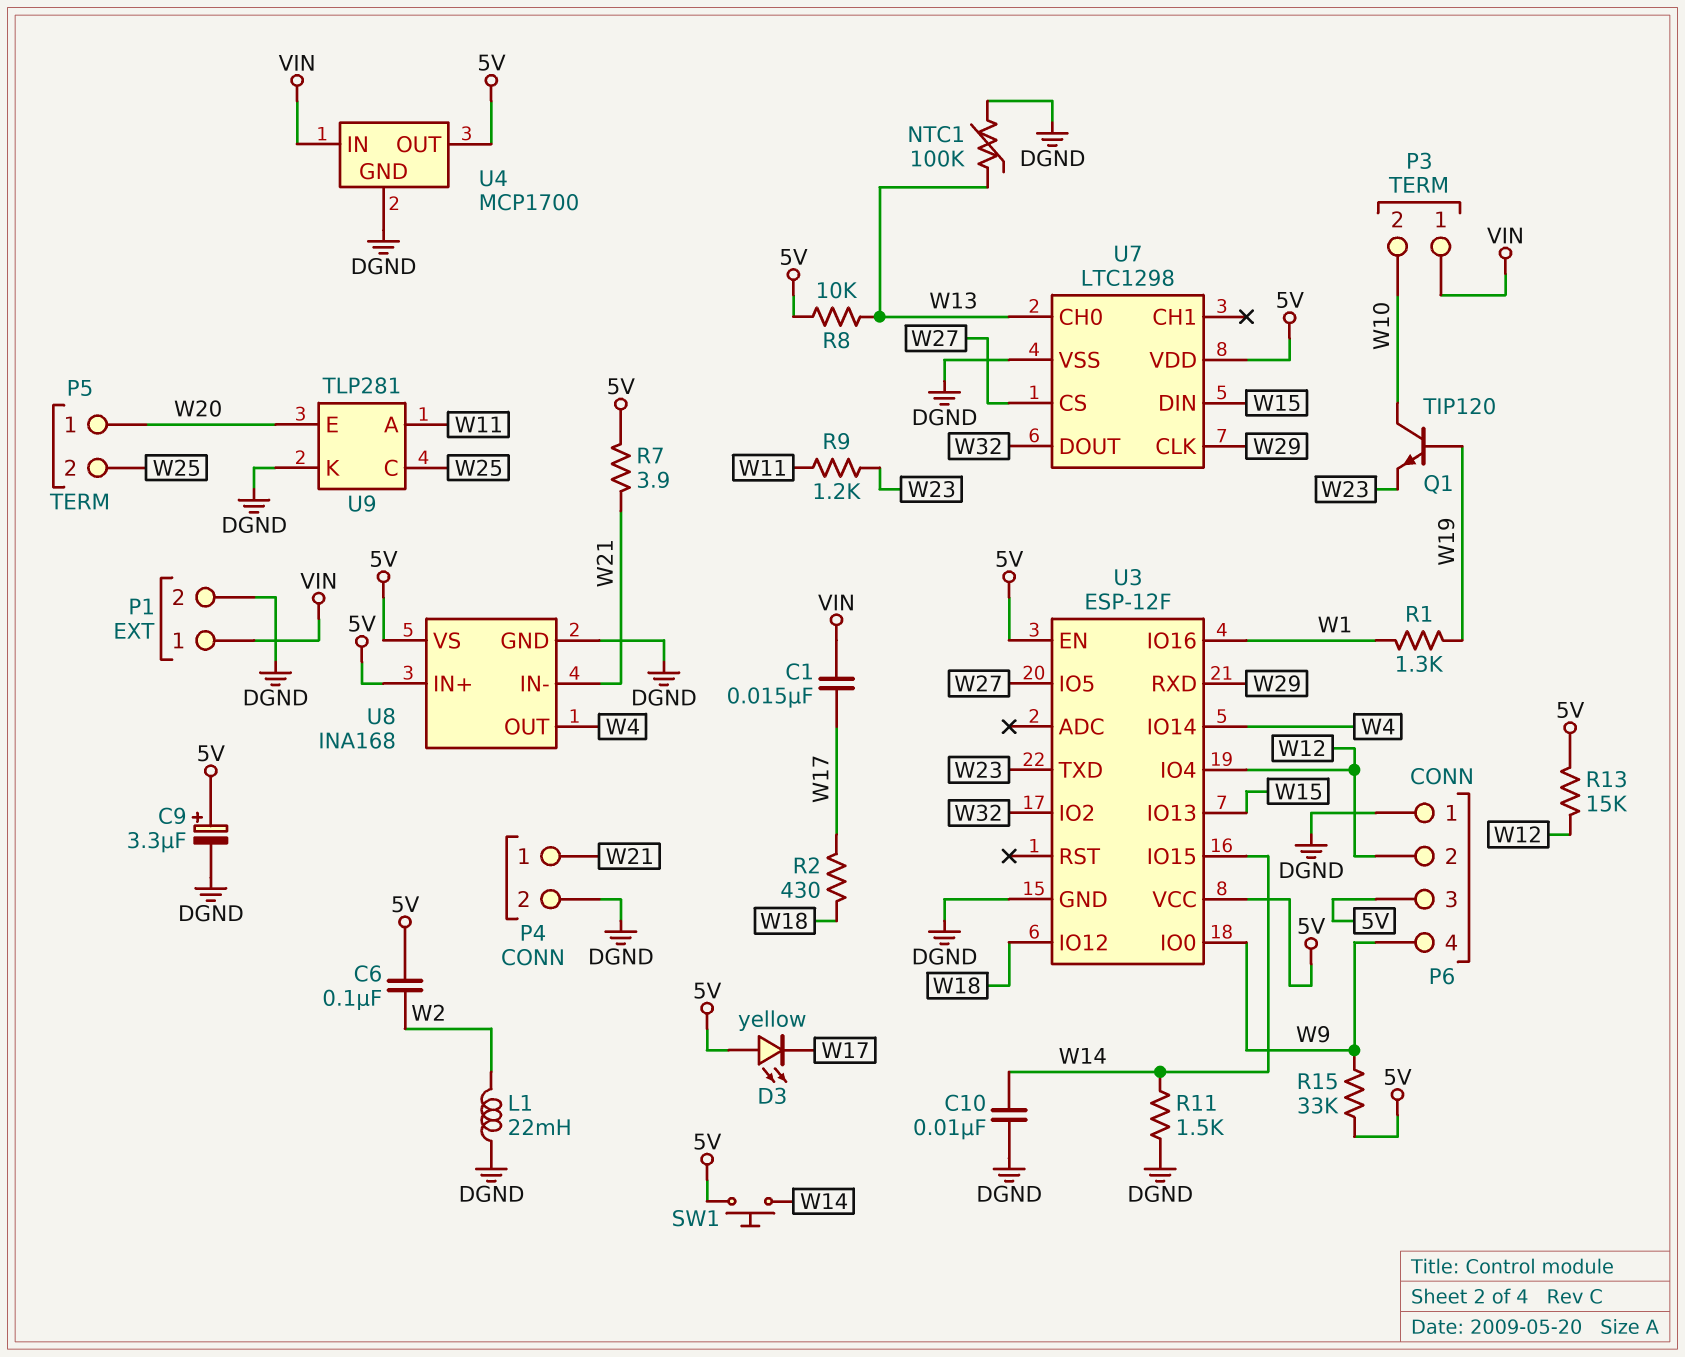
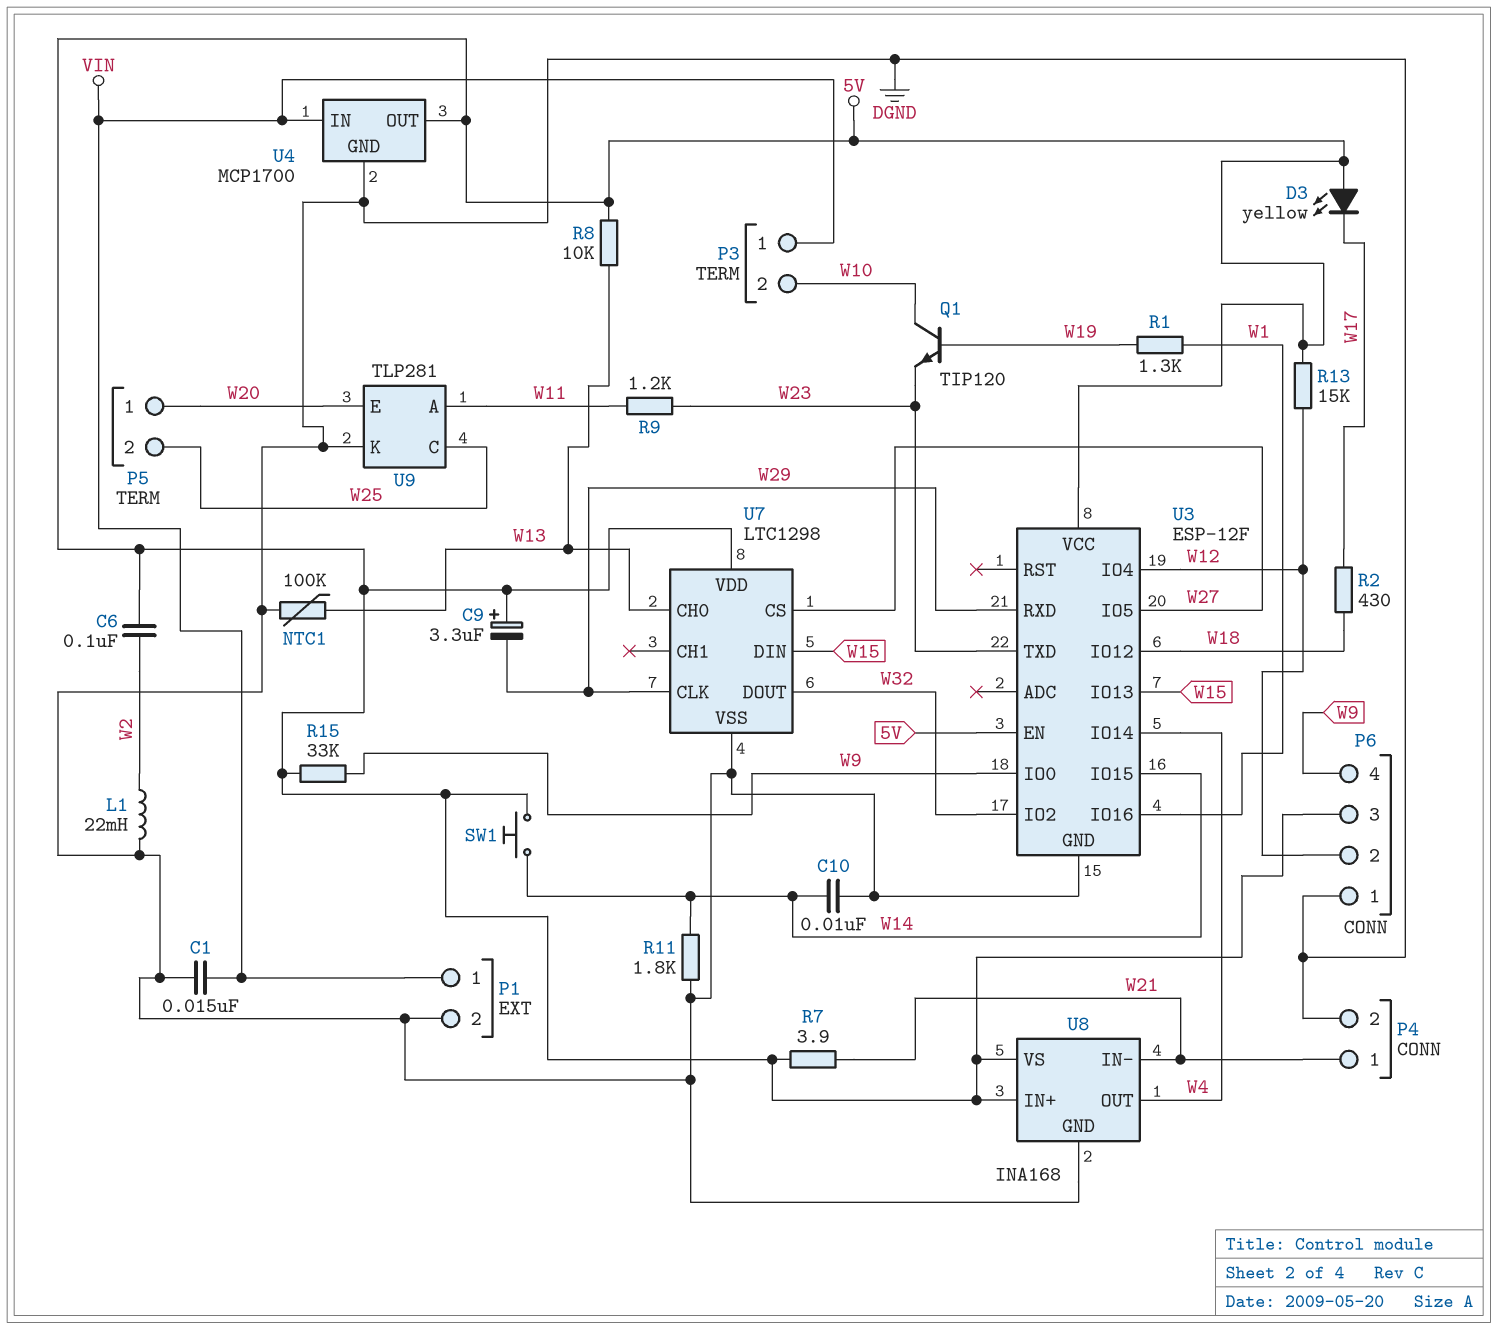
C1: 15nF (VIN, W17) -> 15nF (DGND, VIN)
C9: 3.3uF (plus 5V, minus DGND) -> 3.3uF (plus 5V, minus W29)
R11: 1.5k (DGND, W14) -> 1.8k (DGND, W14)

